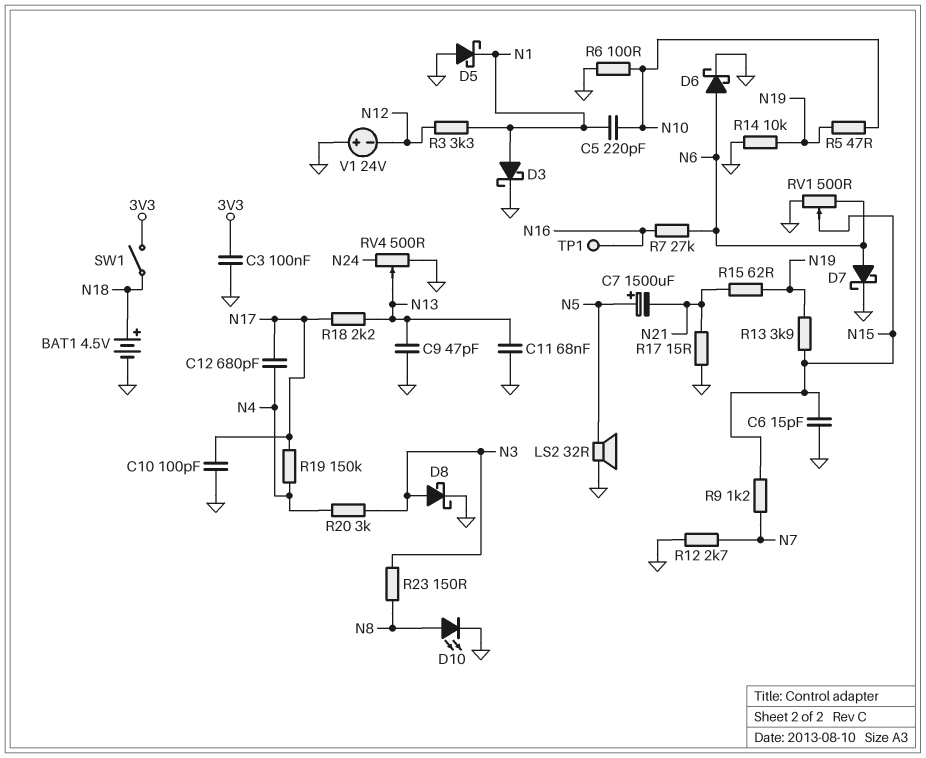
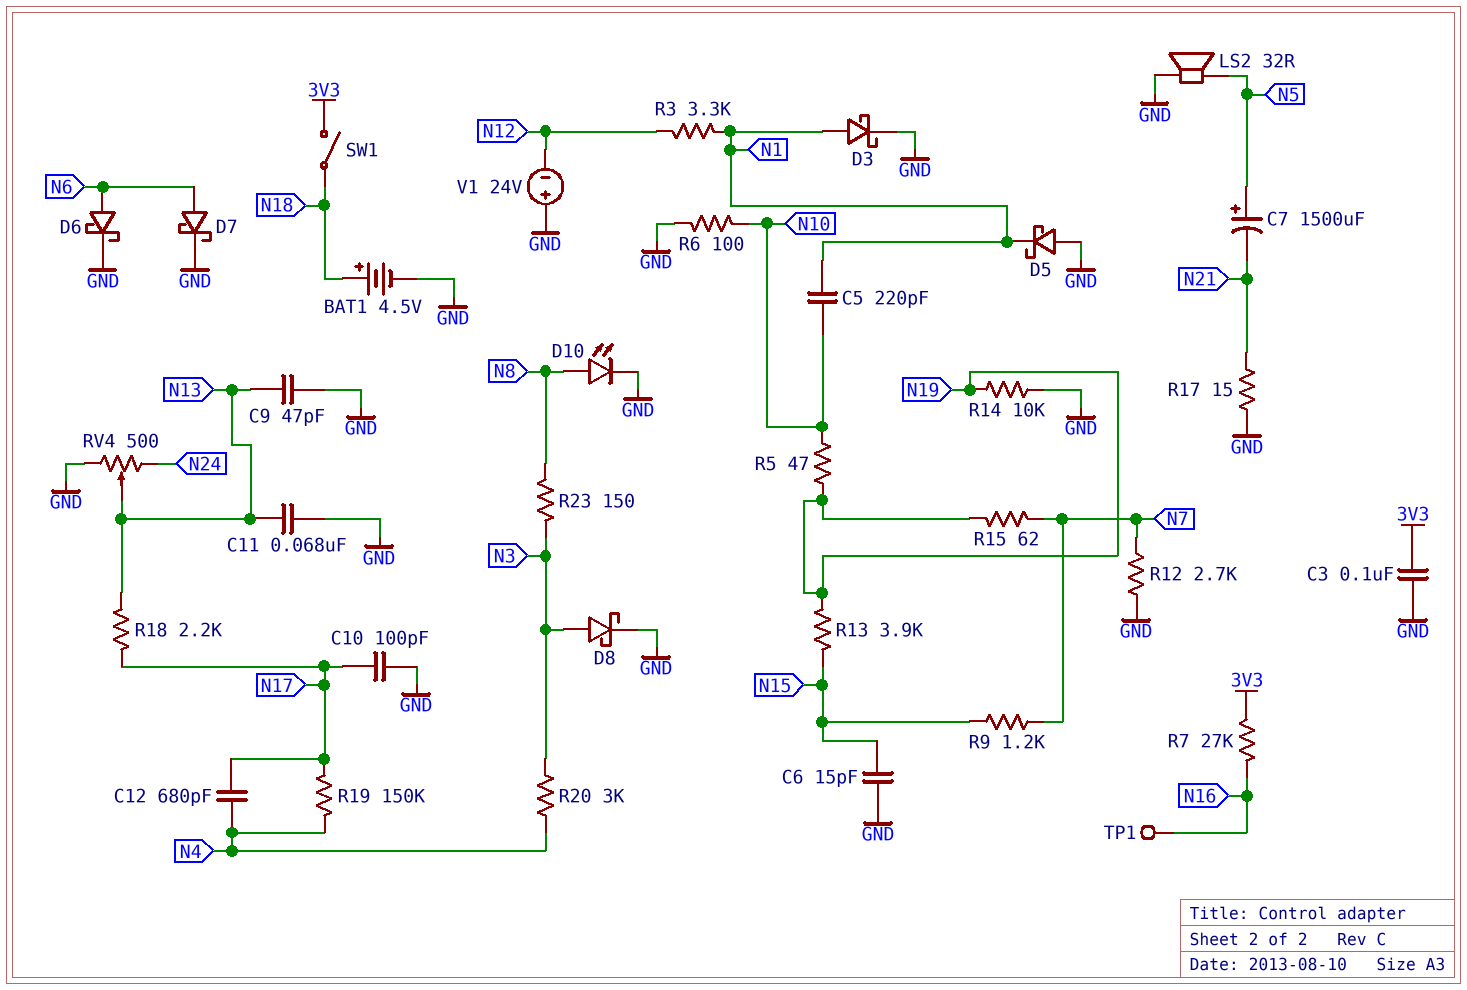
R7: 27k (N6, N16) -> 27k (3V3, N16)
R15: 62 (N19, N21) -> 62 (N7, N19)
RV1: 500 (GND, N6, wiper N15) -> none

